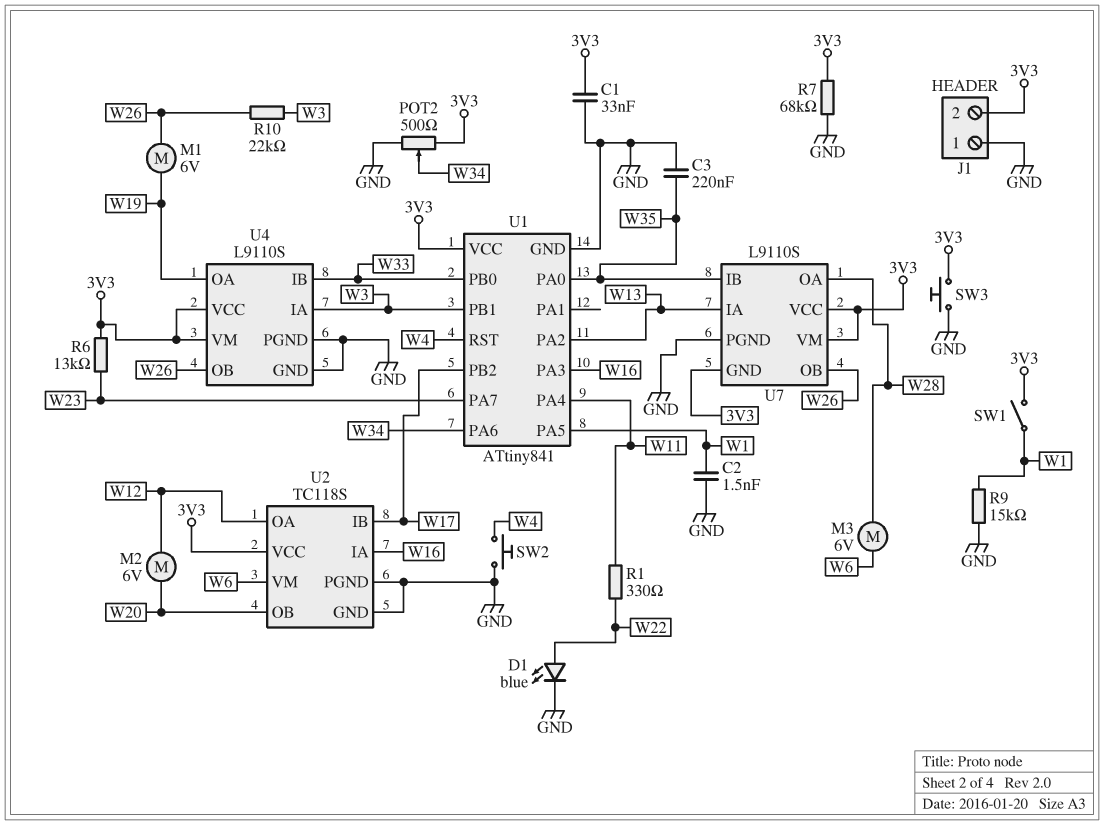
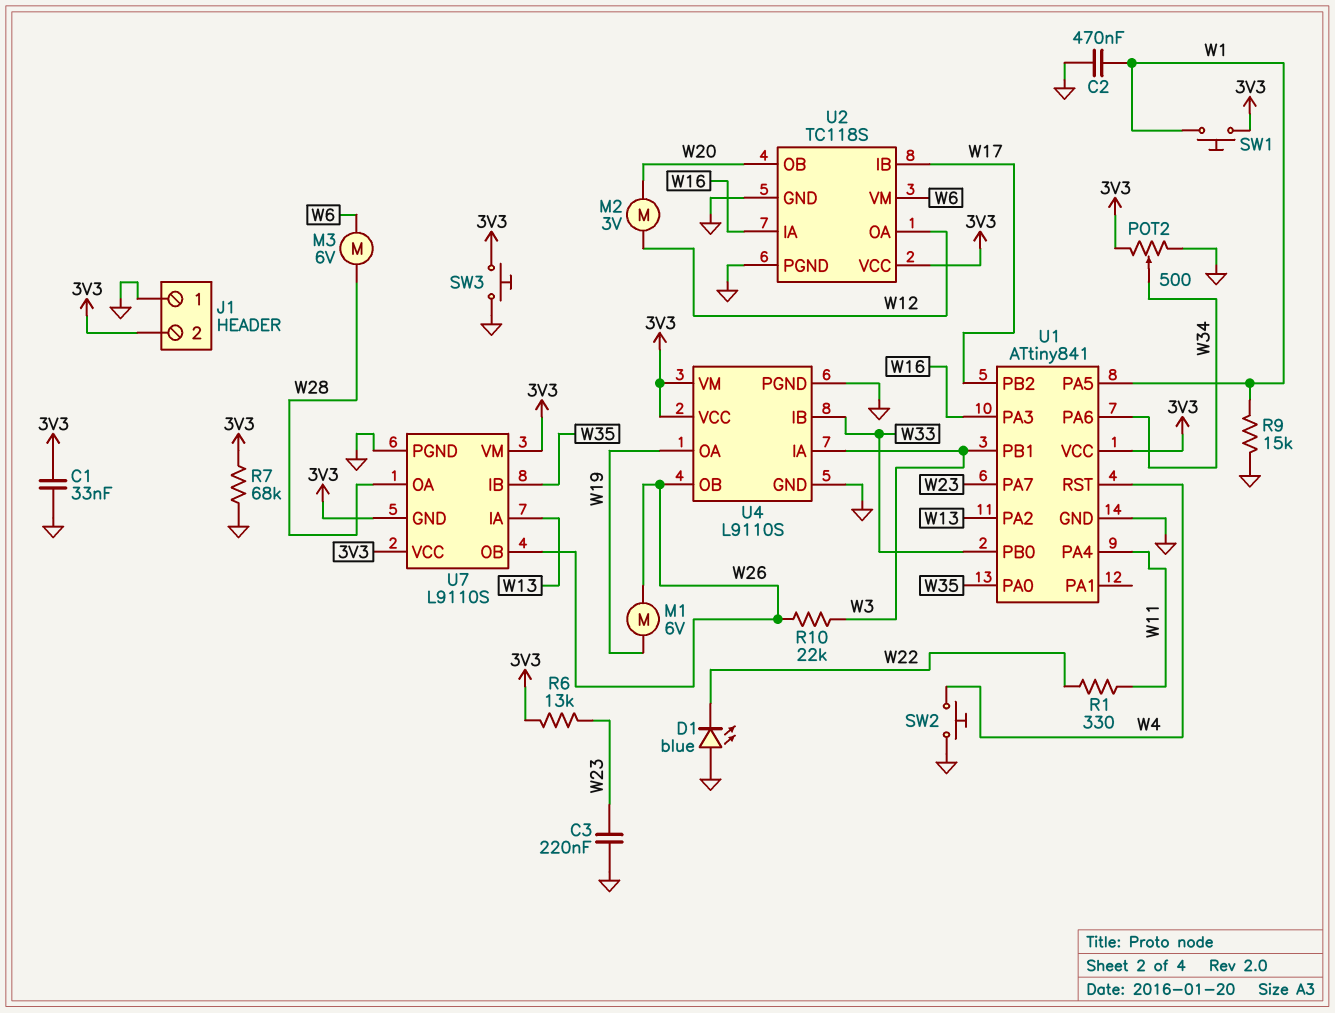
C2: 1.5nF (GND, W1) -> 470nF (GND, W1)
C3: 220nF (GND, W35) -> 220nF (GND, W23)
D1: LED blue (A W22, K GND) -> LED blue (A GND, K W22)
M2: motor 6V (W12, W20) -> motor 3V (W12, W20)
SW1: switch (3V3, W1) -> button (3V3, W1)

